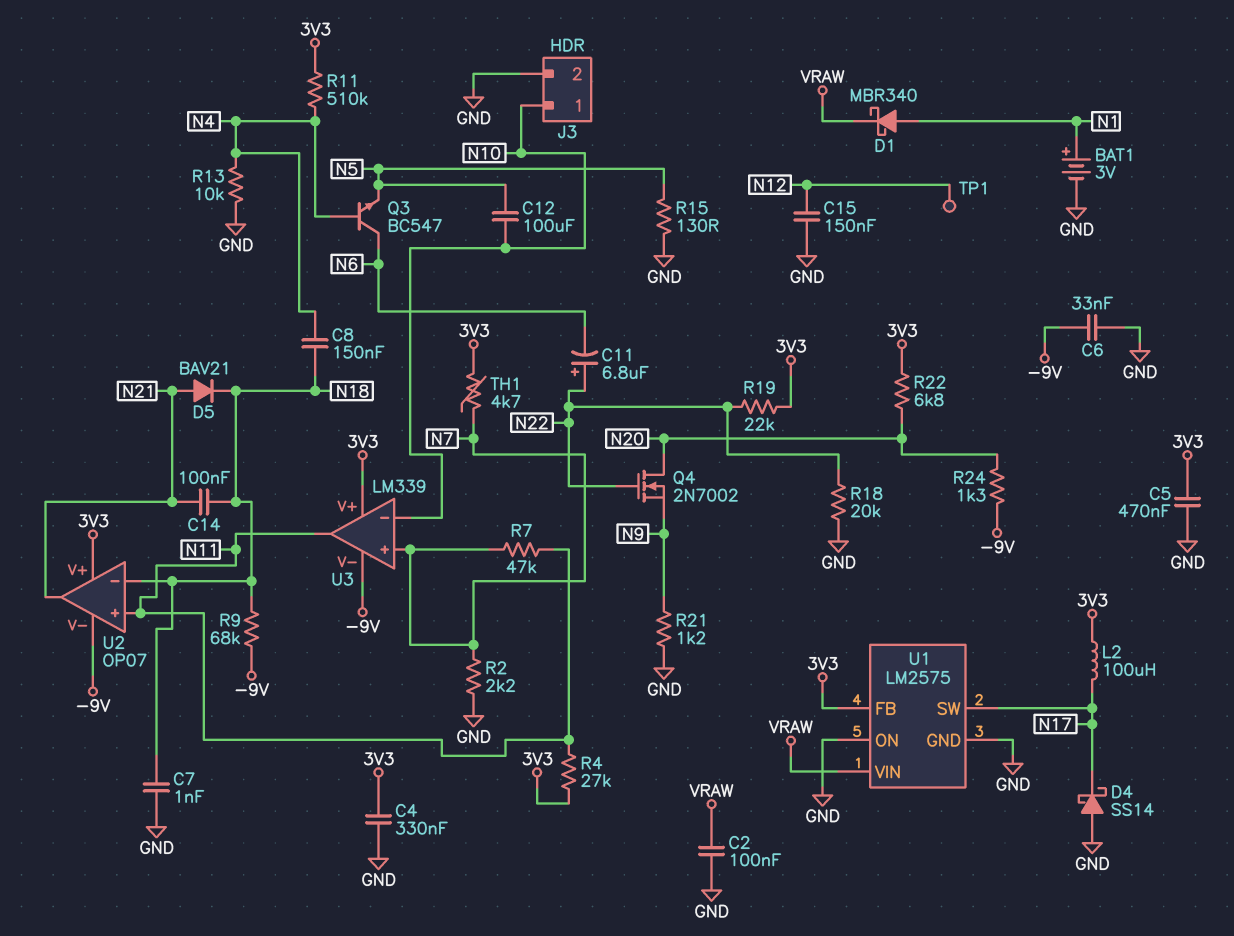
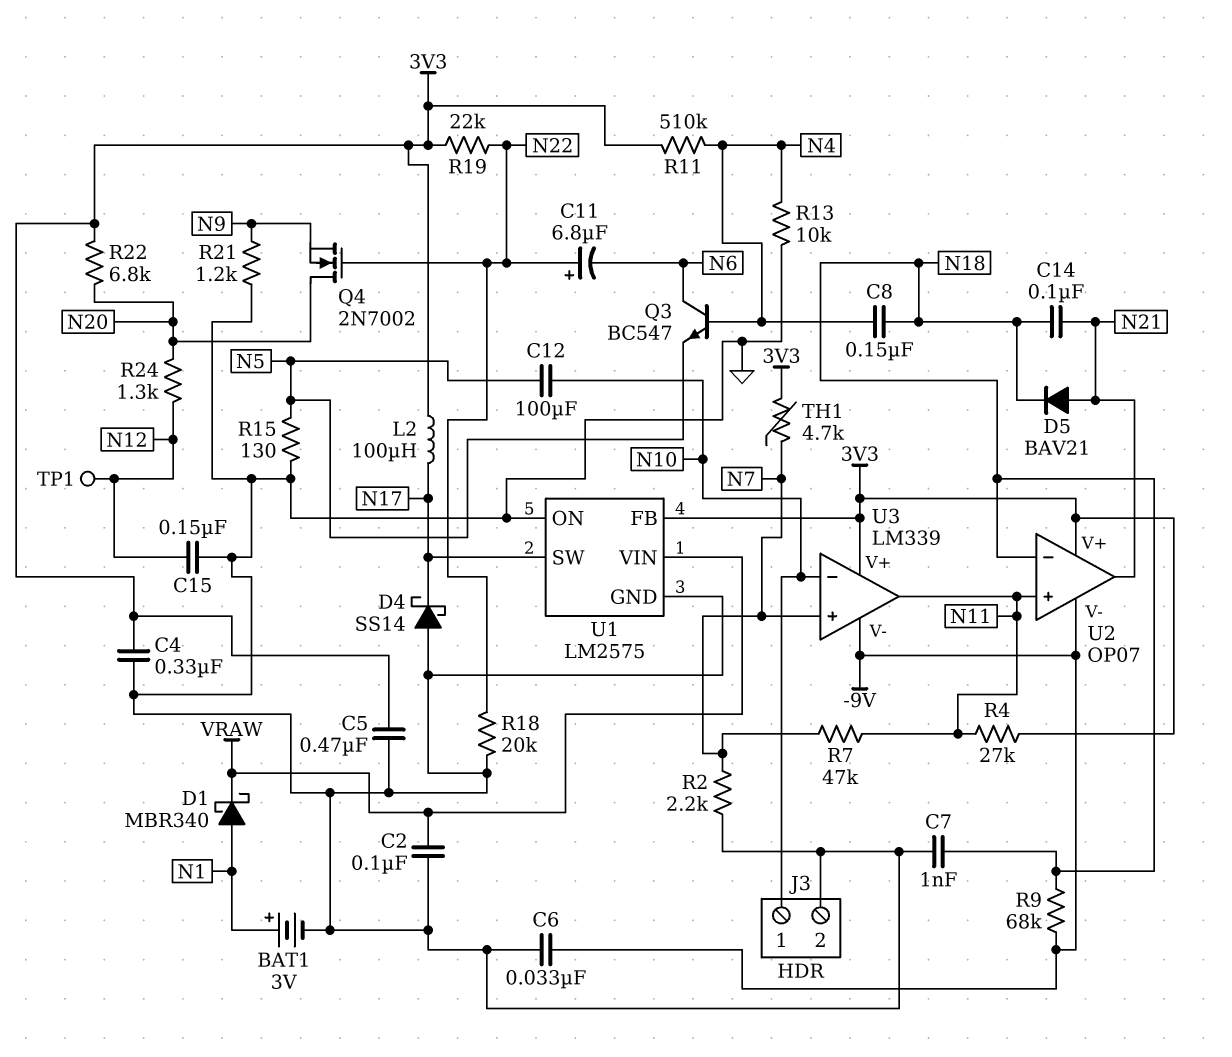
R24: 1.3k (-9V, N20) -> 1.3k (N12, N20)

